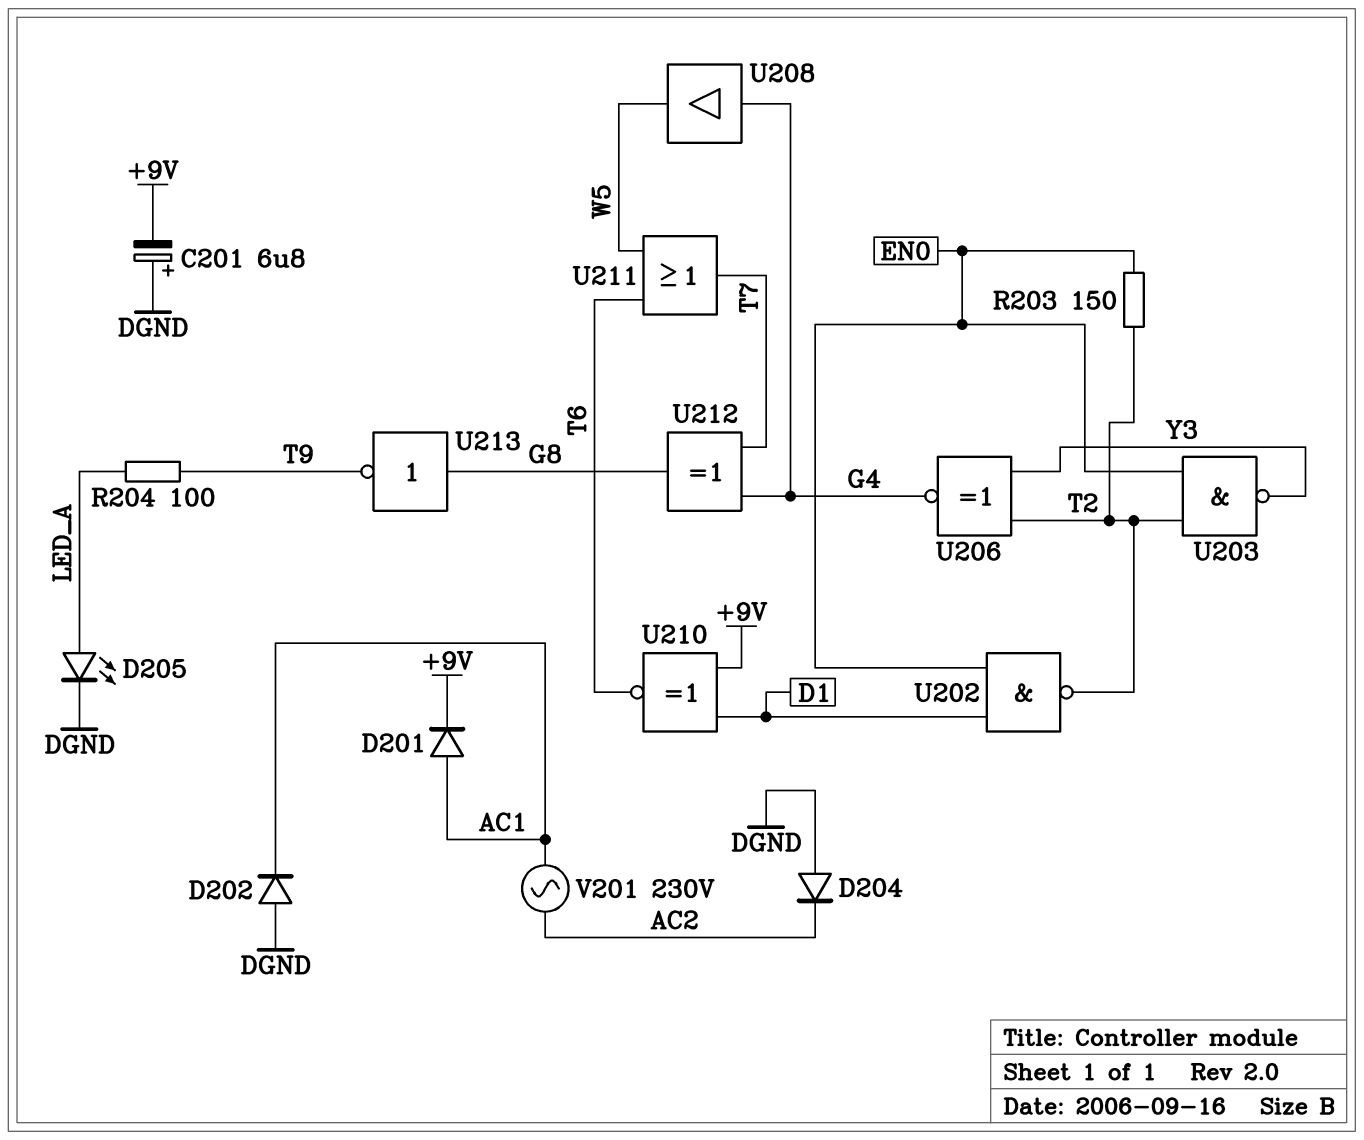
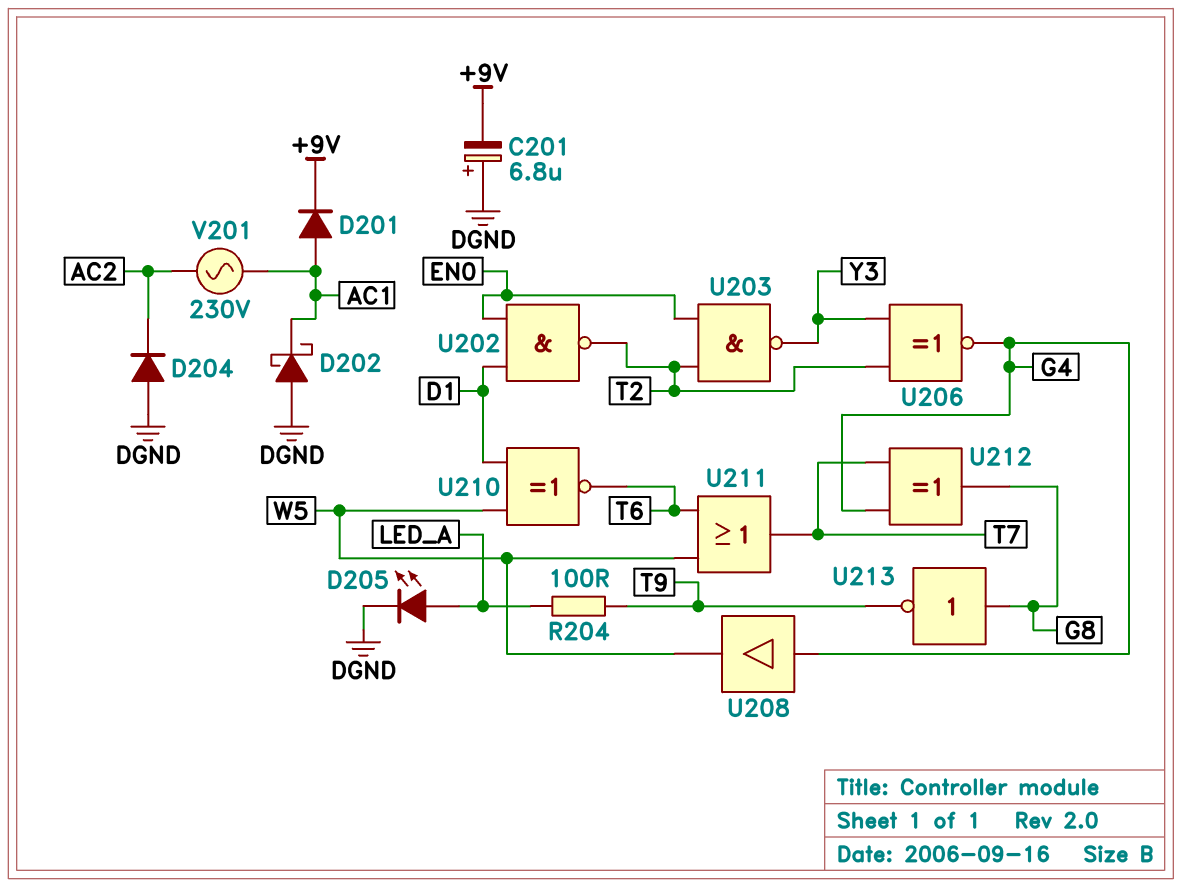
D202: diode (A DGND, K AC1) -> schottky (A DGND, K AC1)
R203: 150 (EN0, T2) -> none
U210: XNOR (in +9V, in D1, out T6) -> XNOR (in D1, in W5, out T6)

